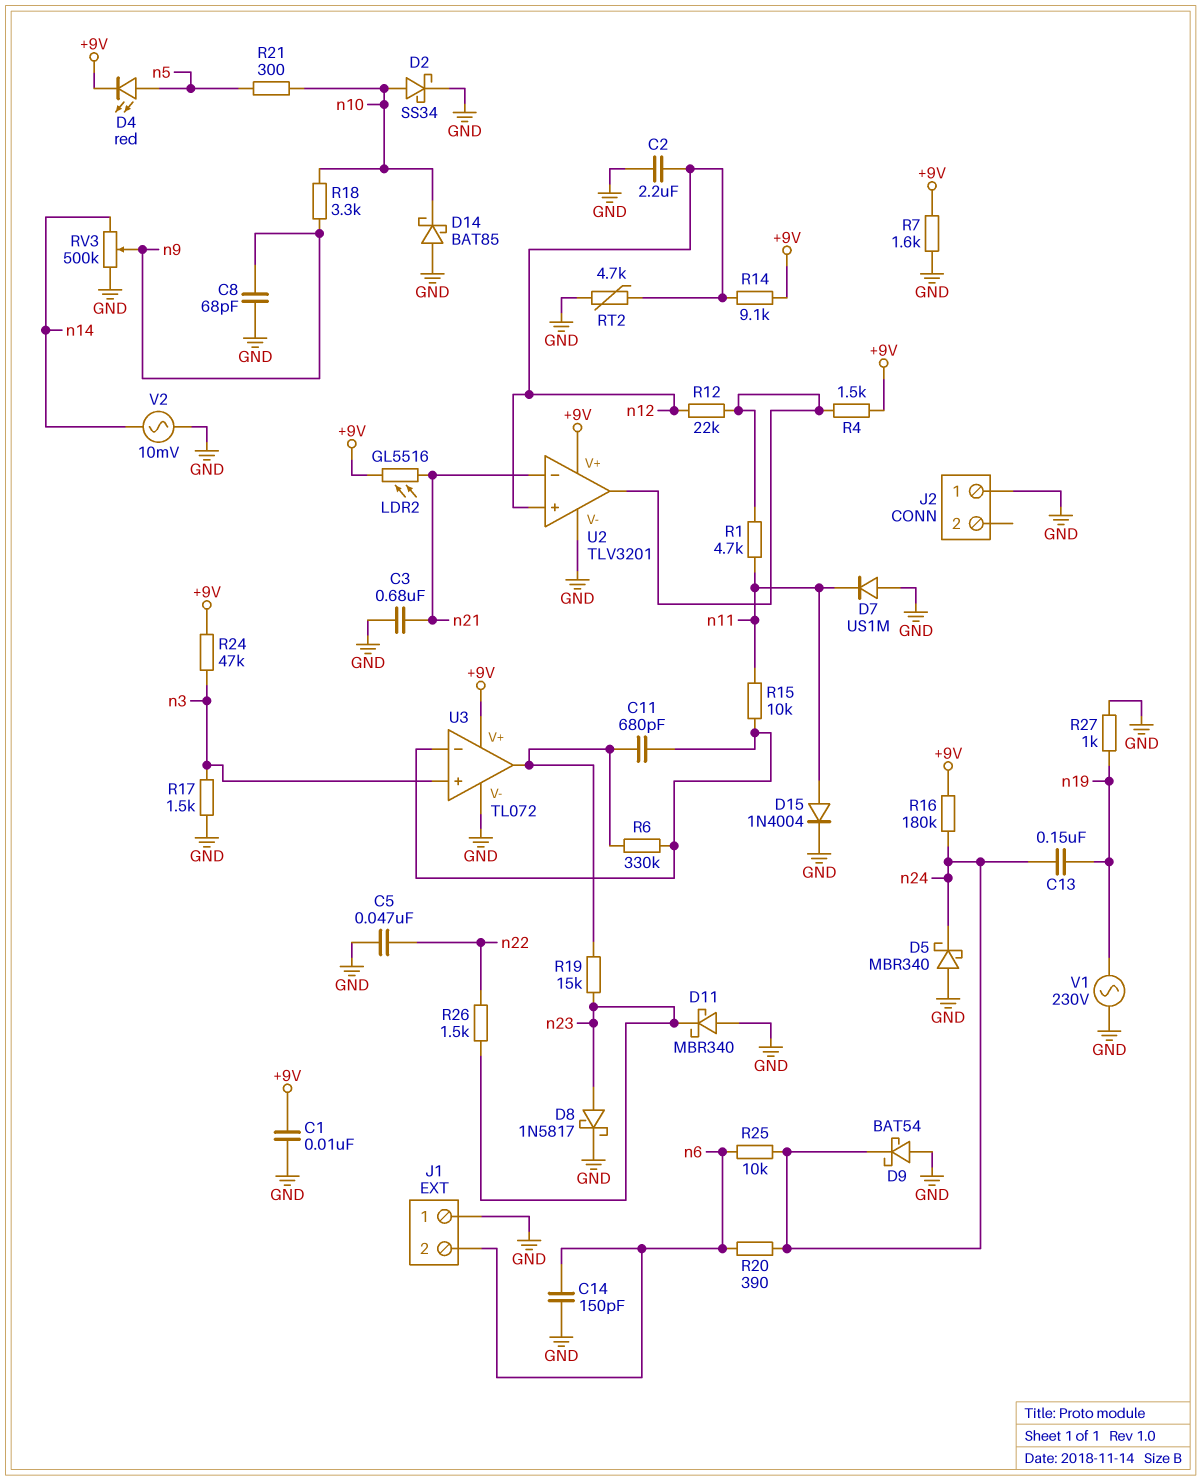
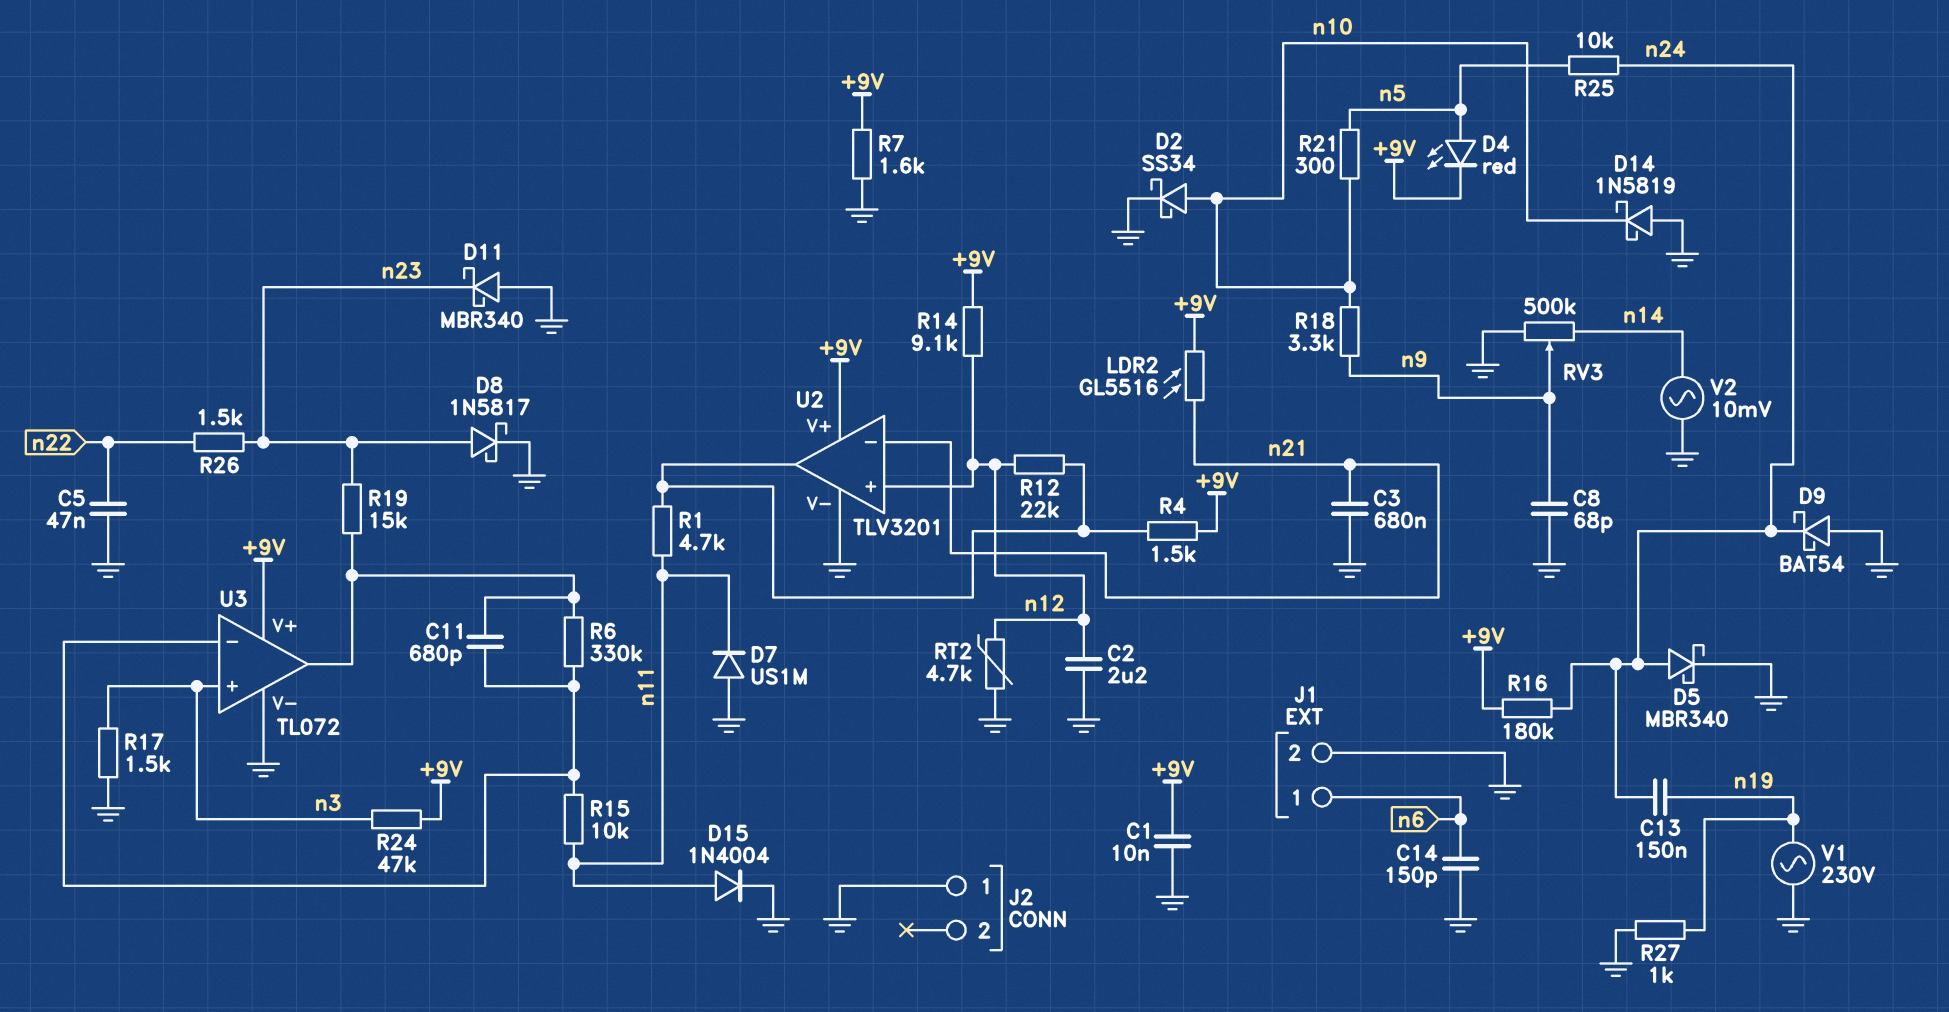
D5: schottky MBR340 (A GND, K n24) -> schottky MBR340 (A n24, K GND)
D14: schottky BAT85 (A GND, K n10) -> schottky 1N5819 (A GND, K n10)
J1 pin 1: GND -> n6
J1 pin 2: n6 -> GND
R20: 390 (n6, n24) -> none
R25: 10k (n6, n24) -> 10k (n5, n24)

